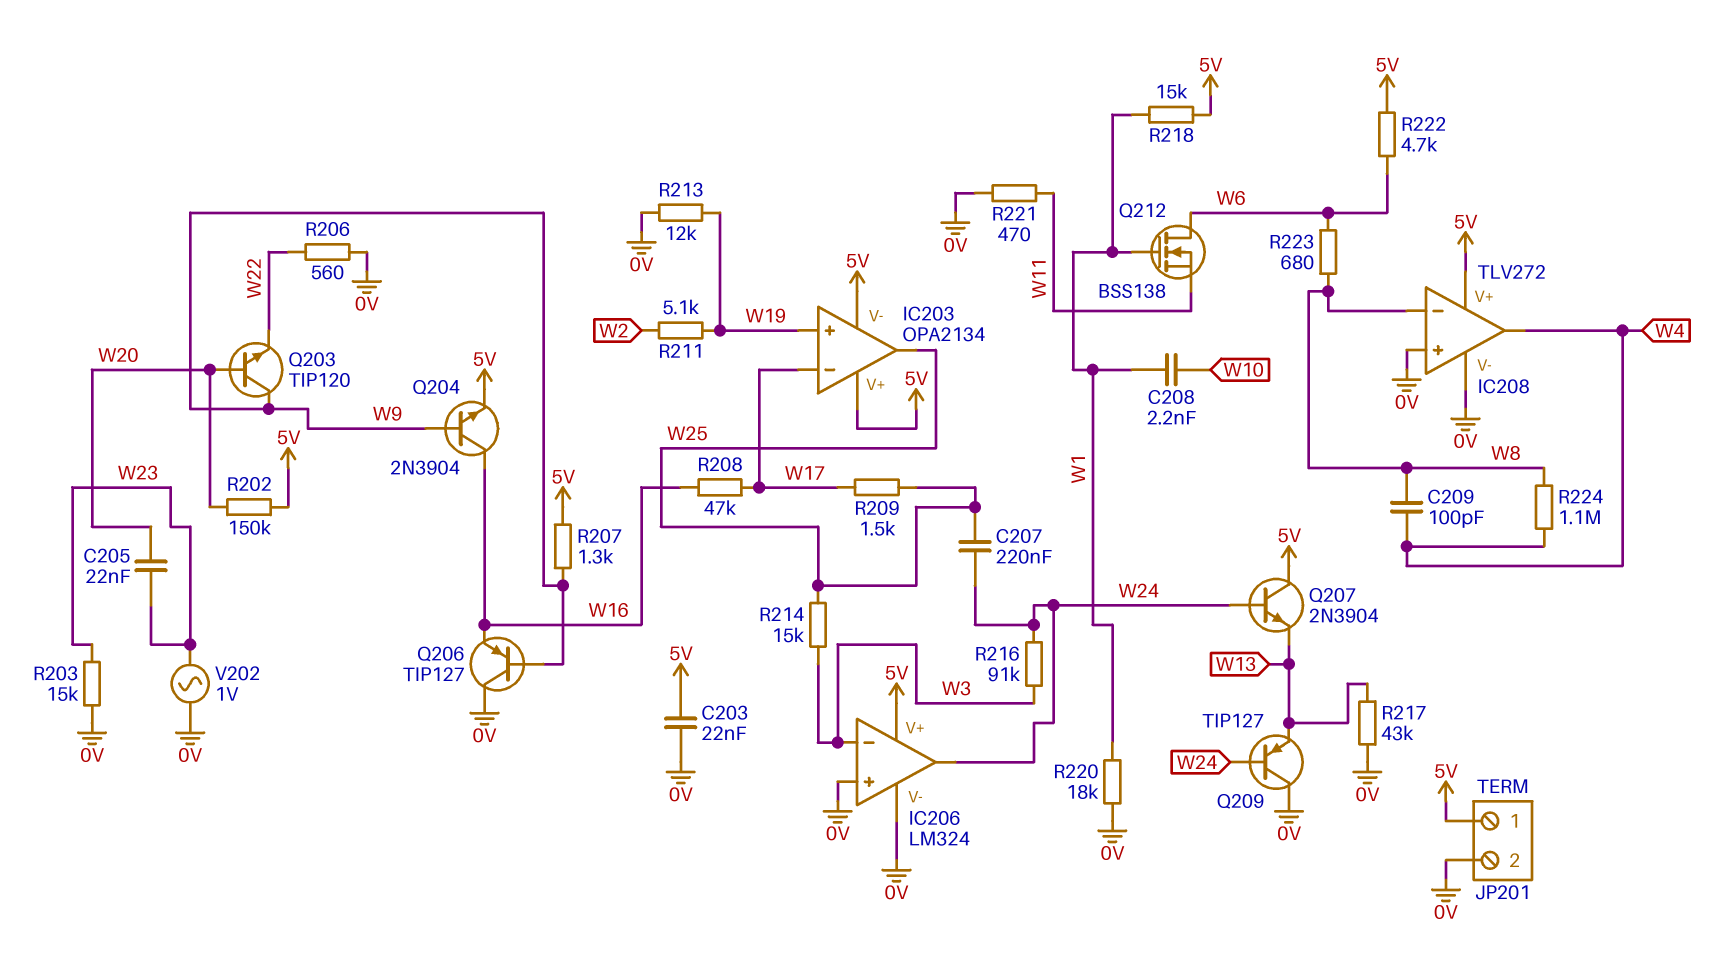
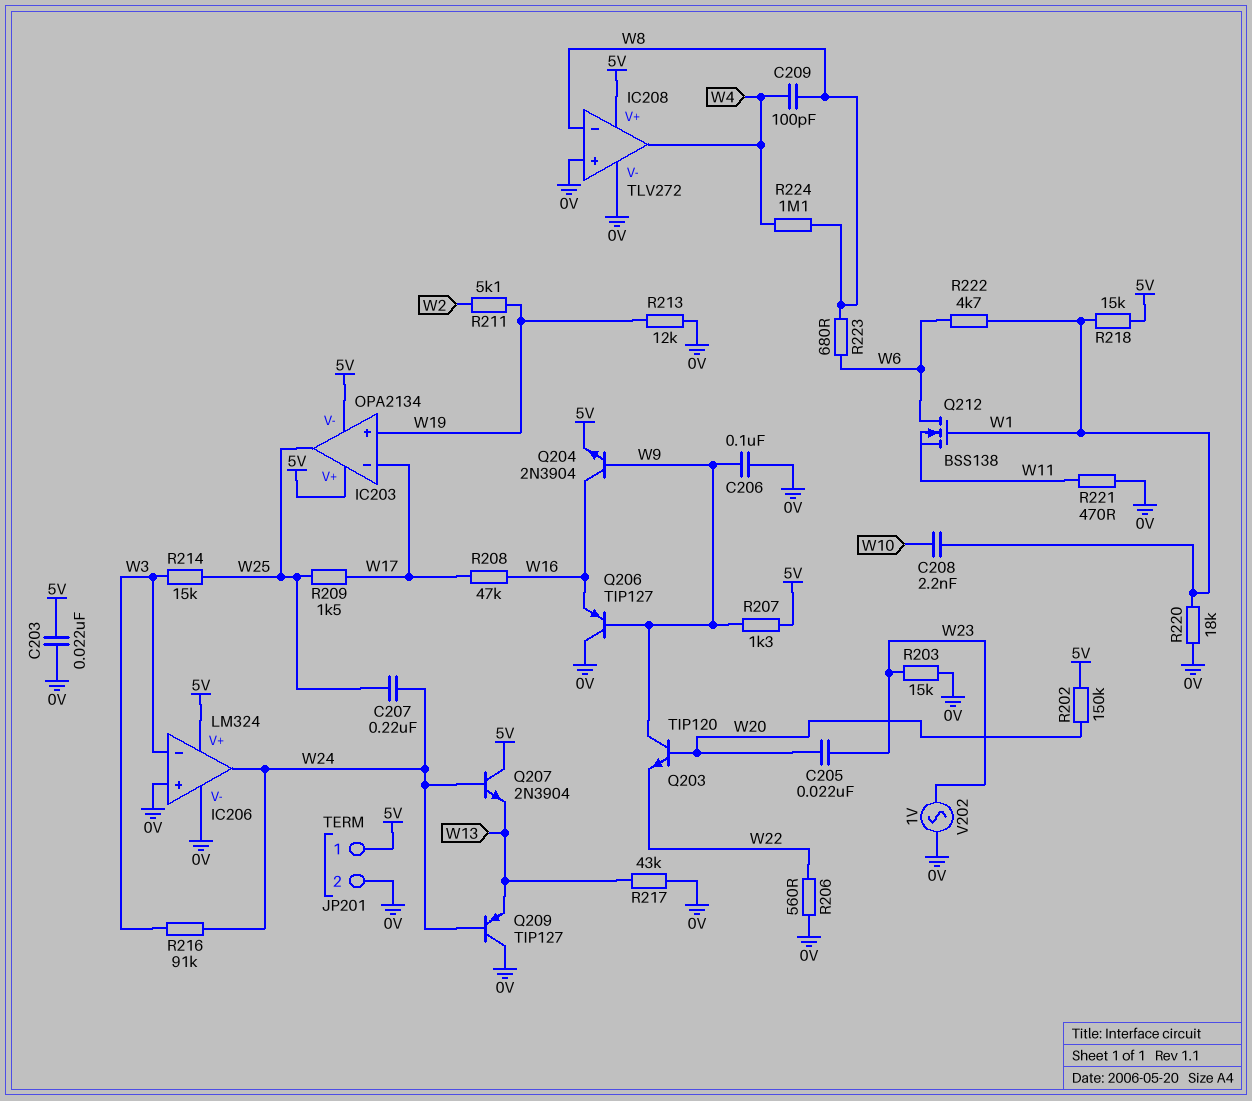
C206: none -> 100nF (0V, W9)
R222: 4.7k (5V, W6) -> 4.7k (W1, W6)

